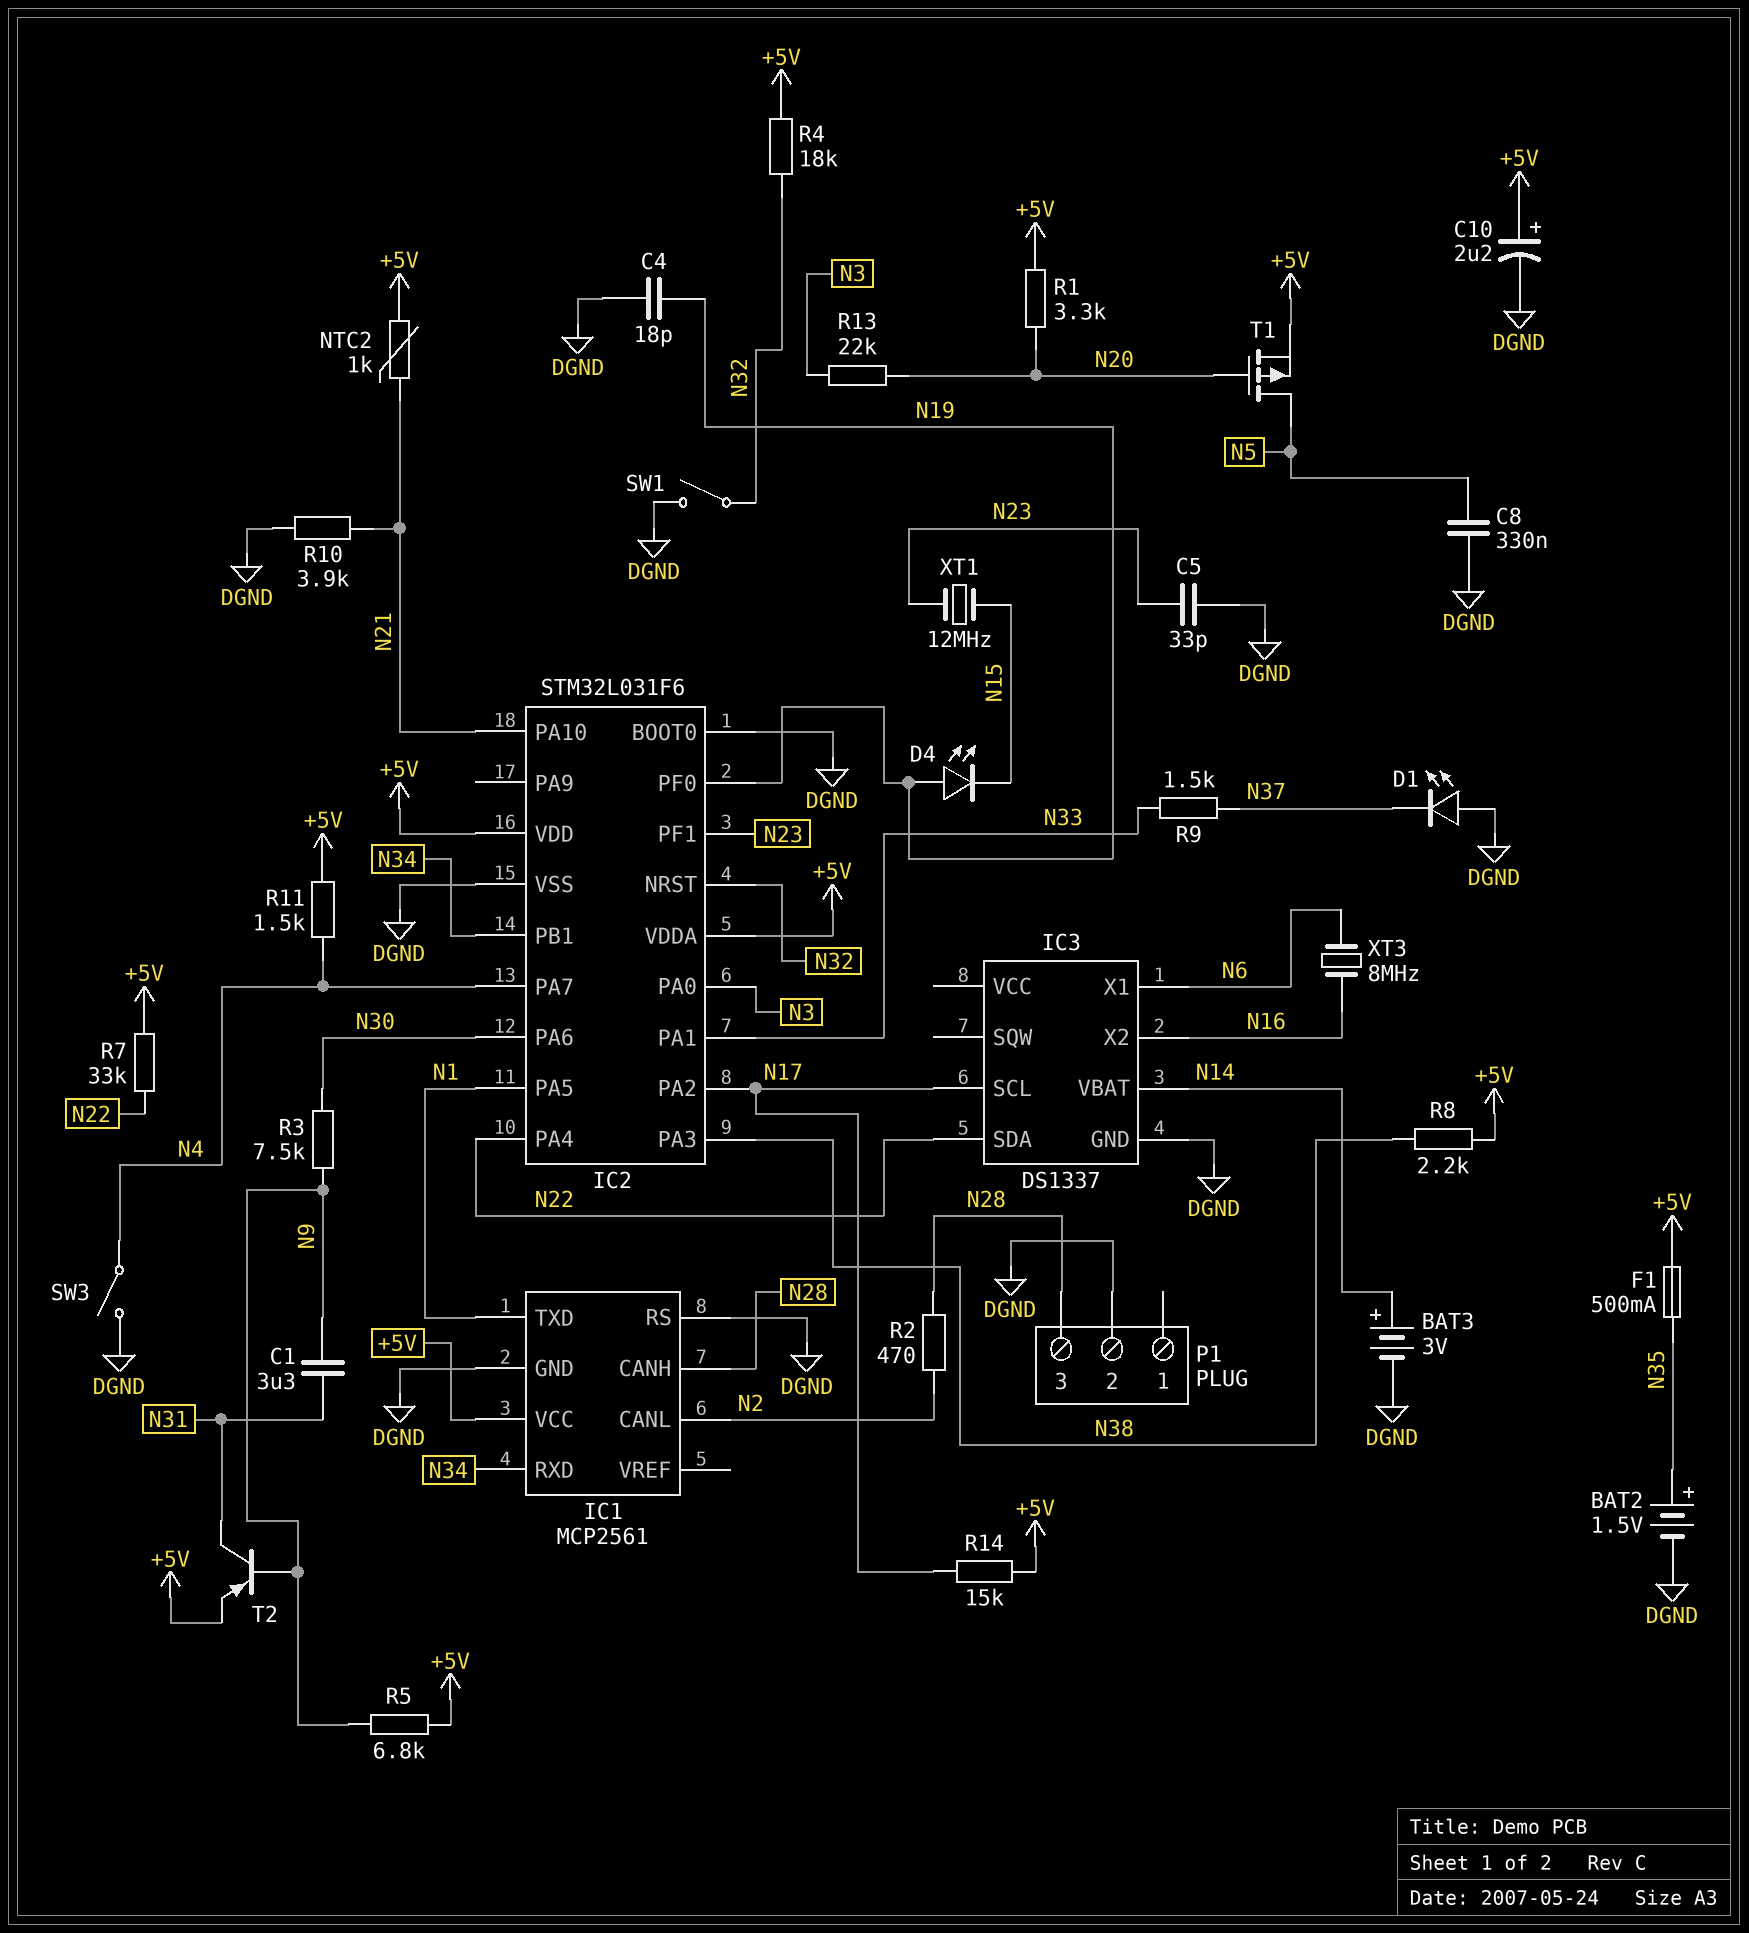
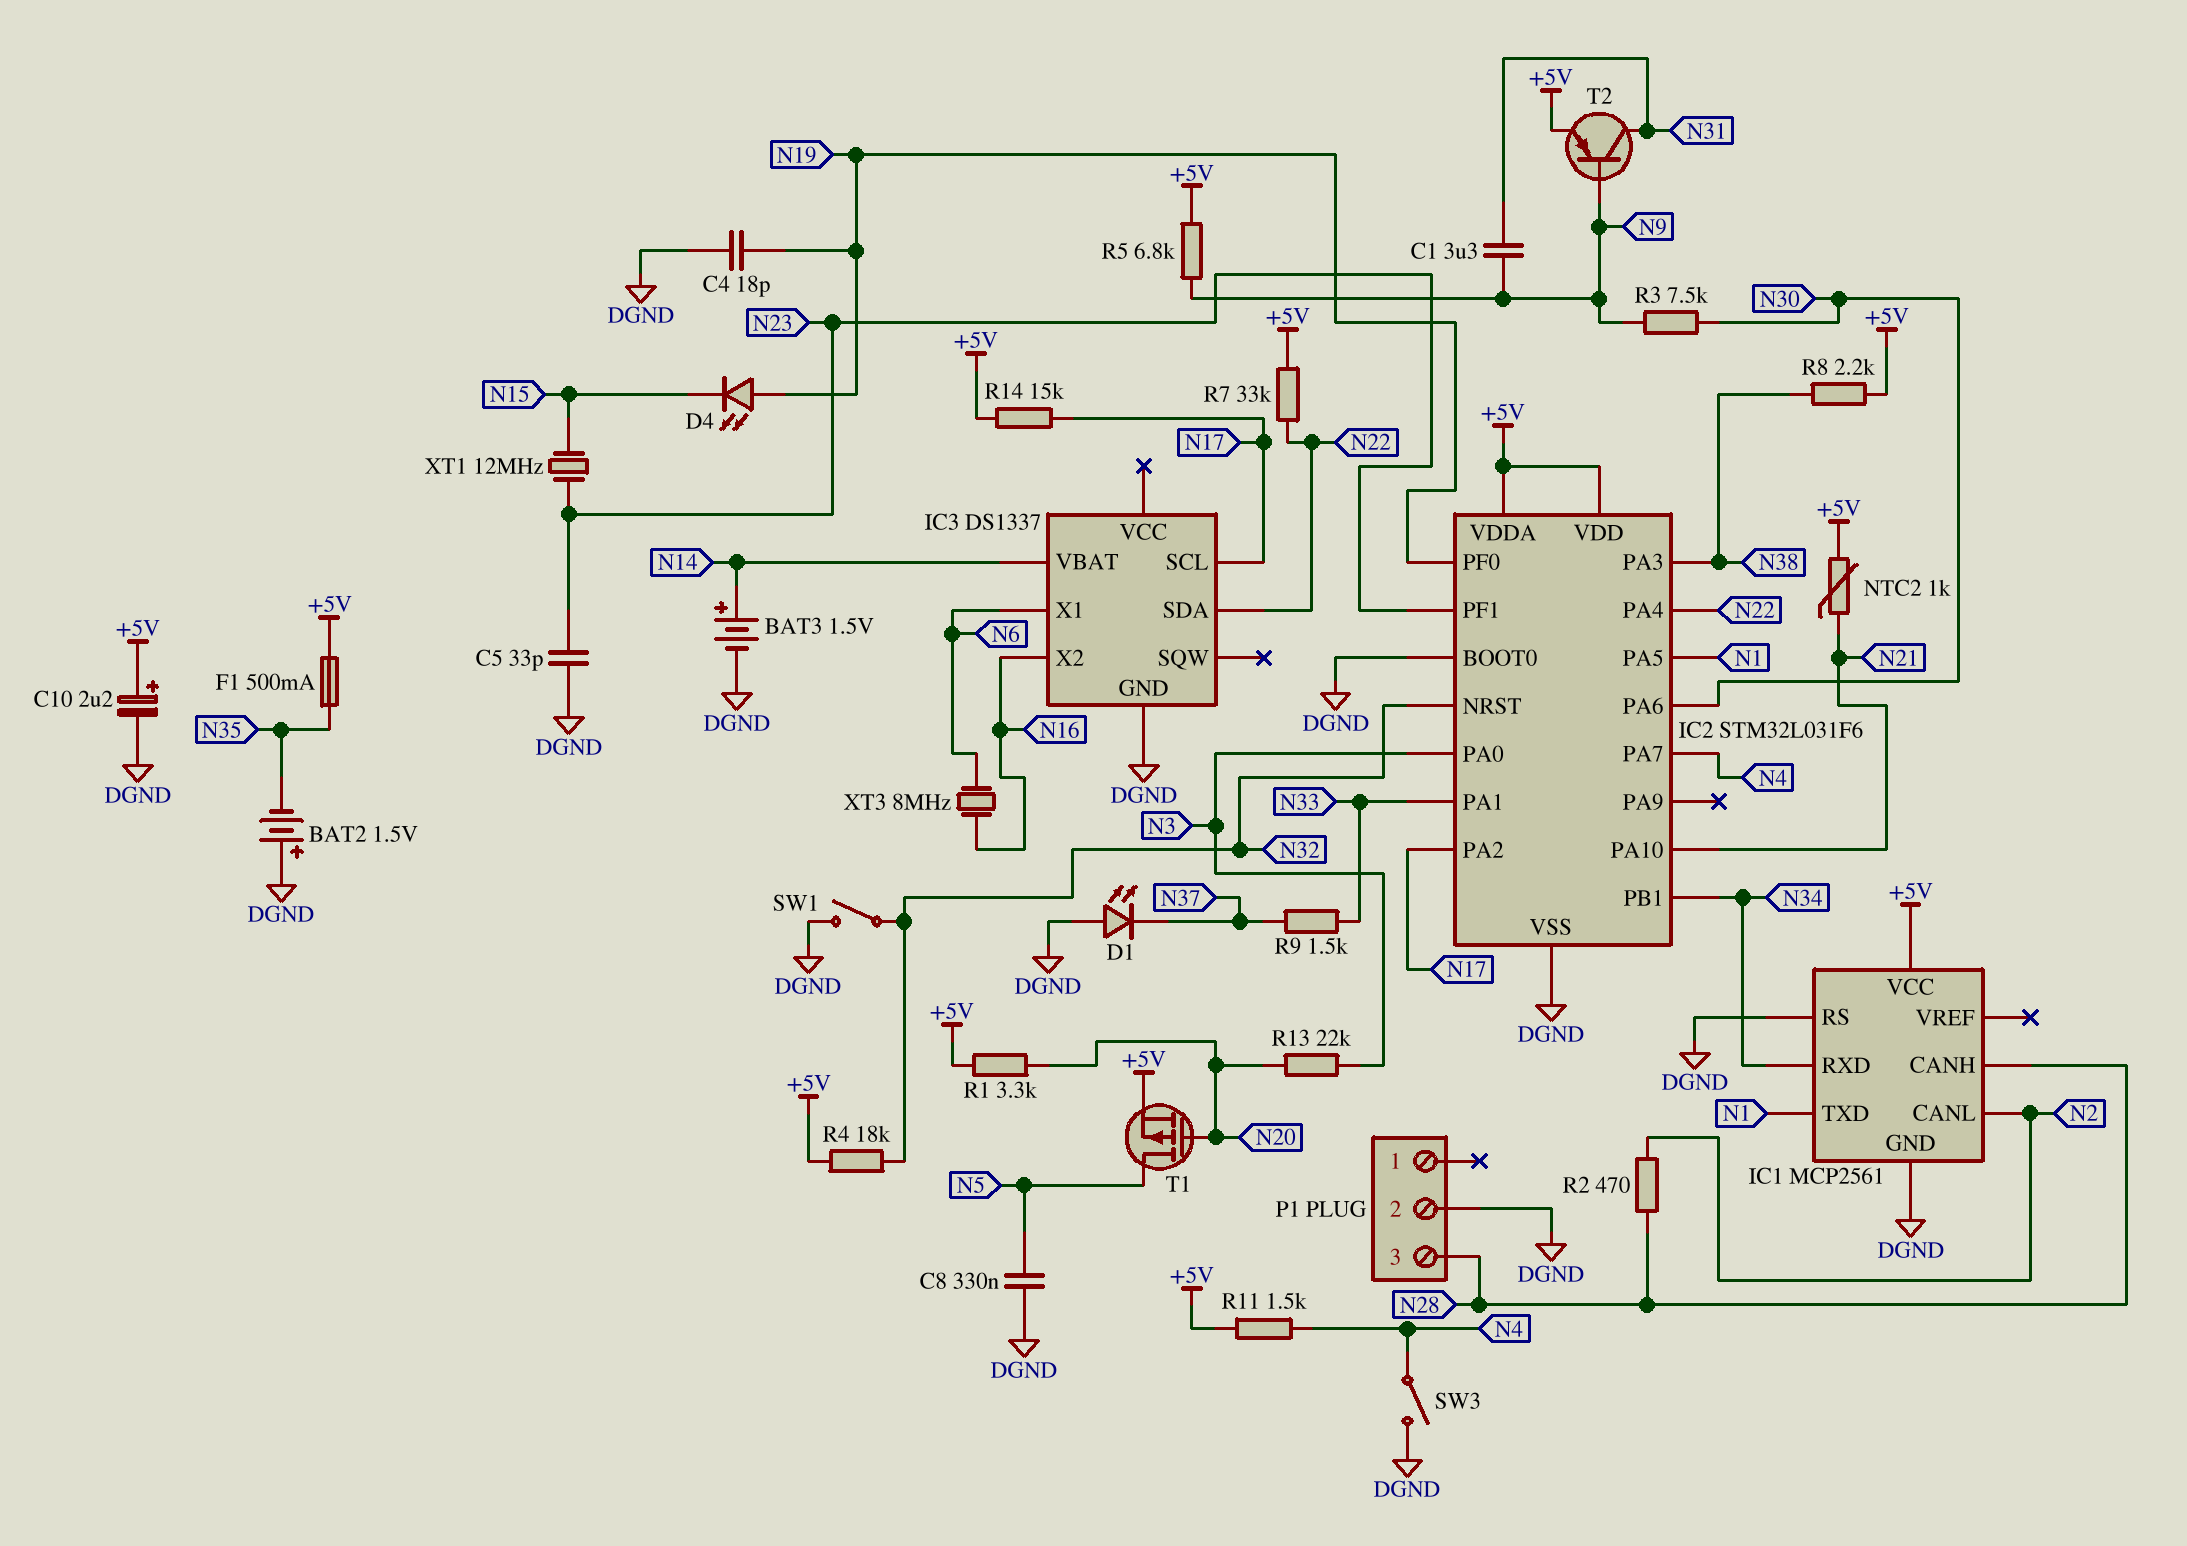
BAT2: 1.5V (plus N35, minus DGND) -> 1.5V (plus DGND, minus N35)
BAT3: 3V (plus N14, minus DGND) -> 1.5V (plus N14, minus DGND)
R10: 3.9k (DGND, N21) -> none

